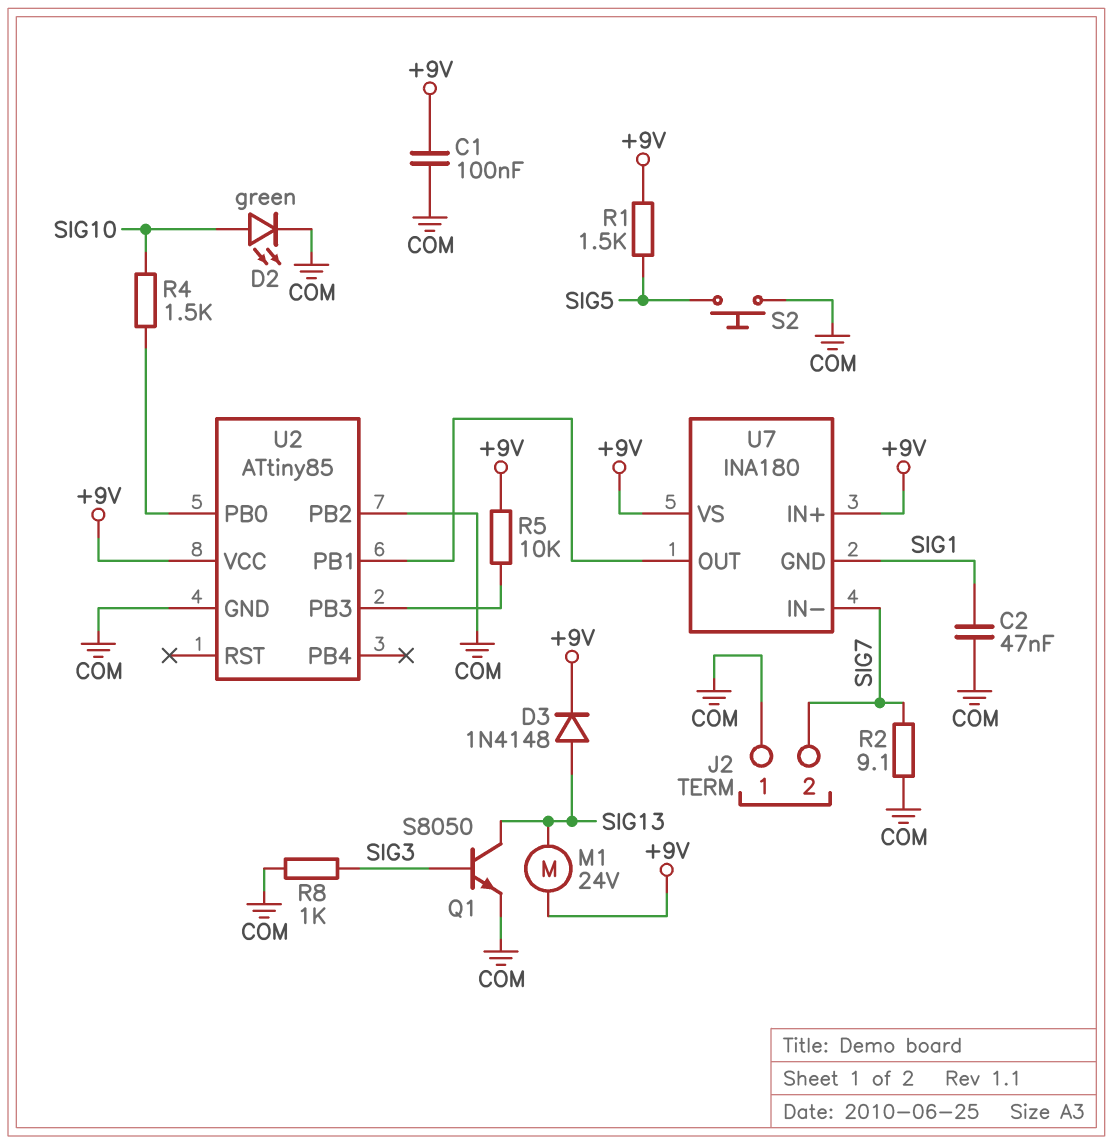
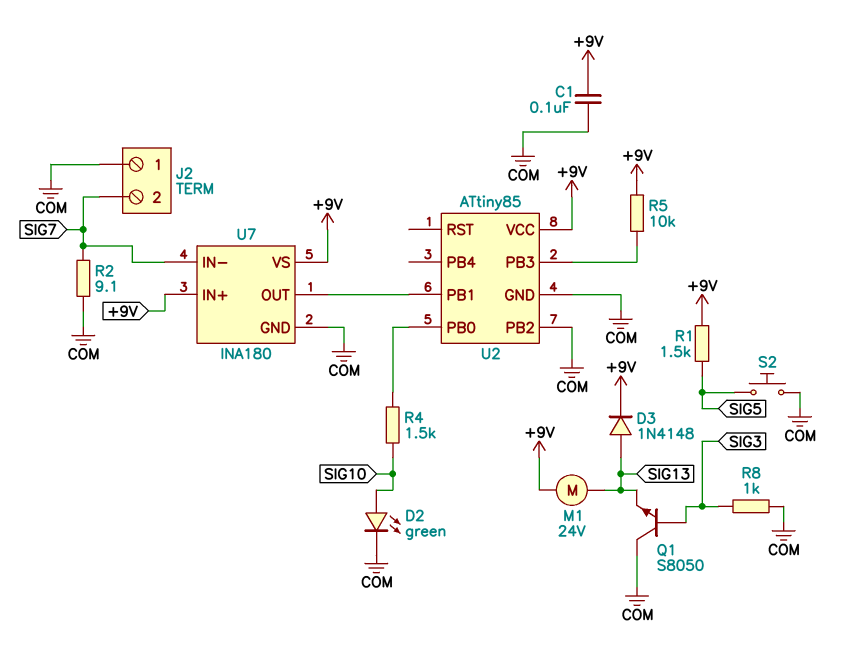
C2: 47nF (COM, SIG1) -> none
Q1: NPN S8050 (B SIG3, C SIG13, E COM) -> NPN S8050 (B SIG3, C COM, E SIG13)
U7 pin GND: SIG1 -> COM

